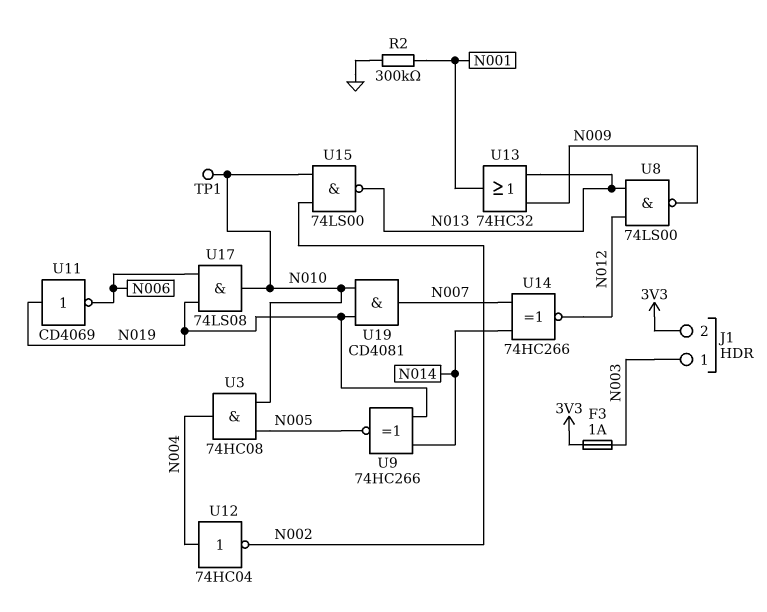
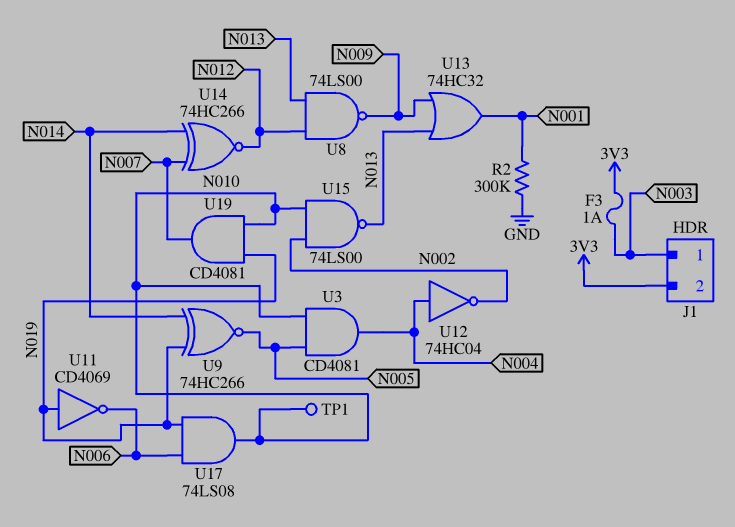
U3: AND 74HC08 (in N005, in N010, out N004) -> AND CD4081 (in N005, in N010, out N004)

